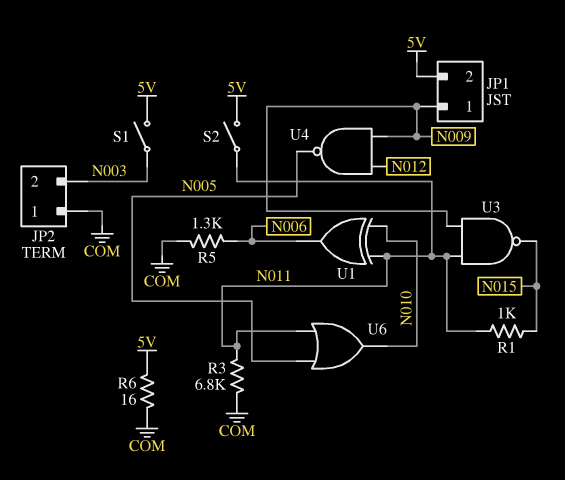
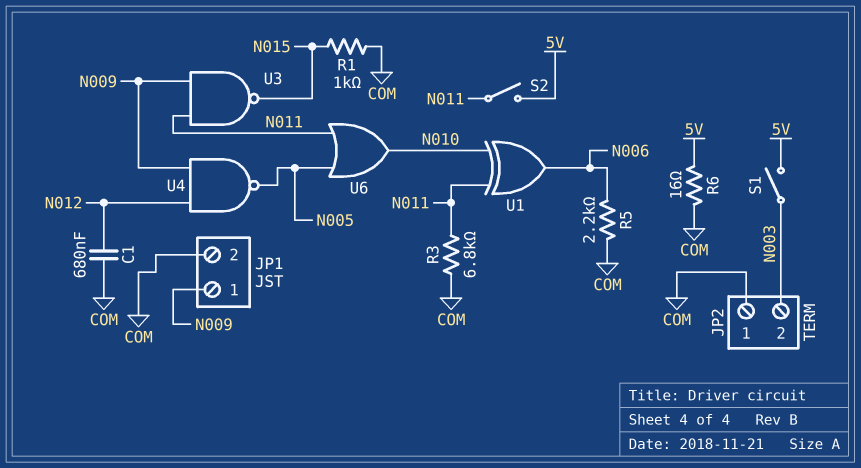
C1: none -> 680nF (COM, N012)
JP1 pin 2: 5V -> COM
R1: 1k (N011, N015) -> 1k (COM, N015)
R5: 1.3k (COM, N006) -> 2.2k (COM, N006)

